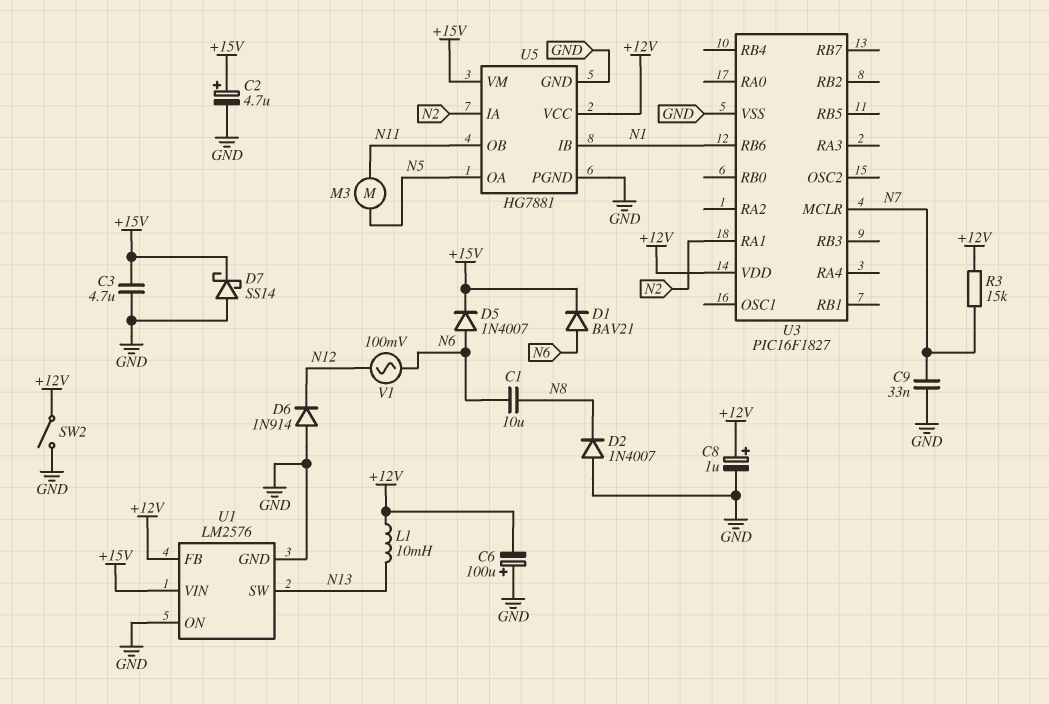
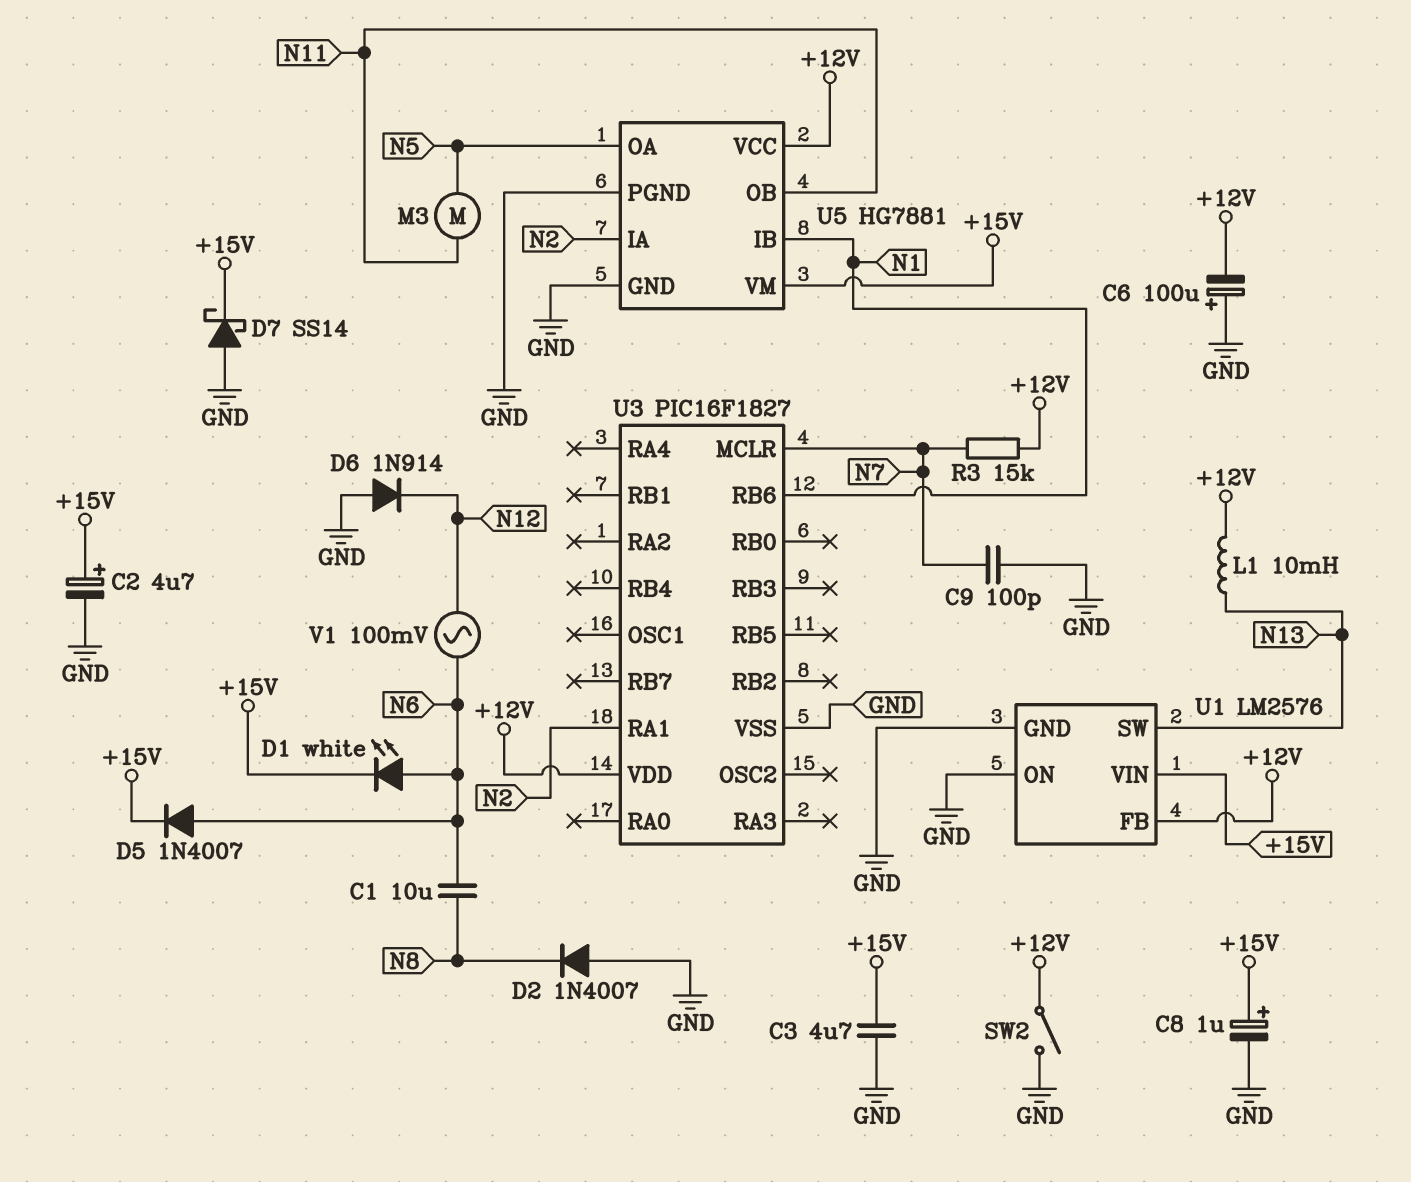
C8: 1uF (plus +12V, minus GND) -> 1uF (plus +15V, minus GND)
C9: 33nF (GND, N7) -> 100pF (GND, N7)
D1: diode BAV21 (A N6, K +15V) -> LED white (A N6, K +15V)

